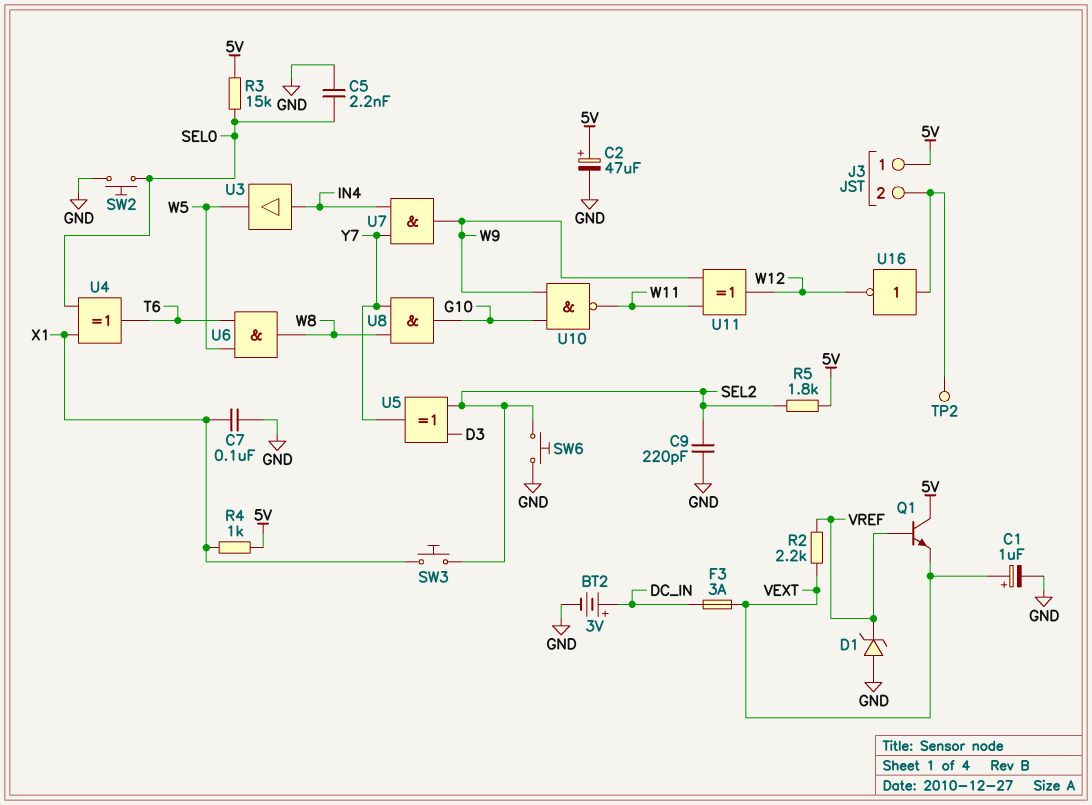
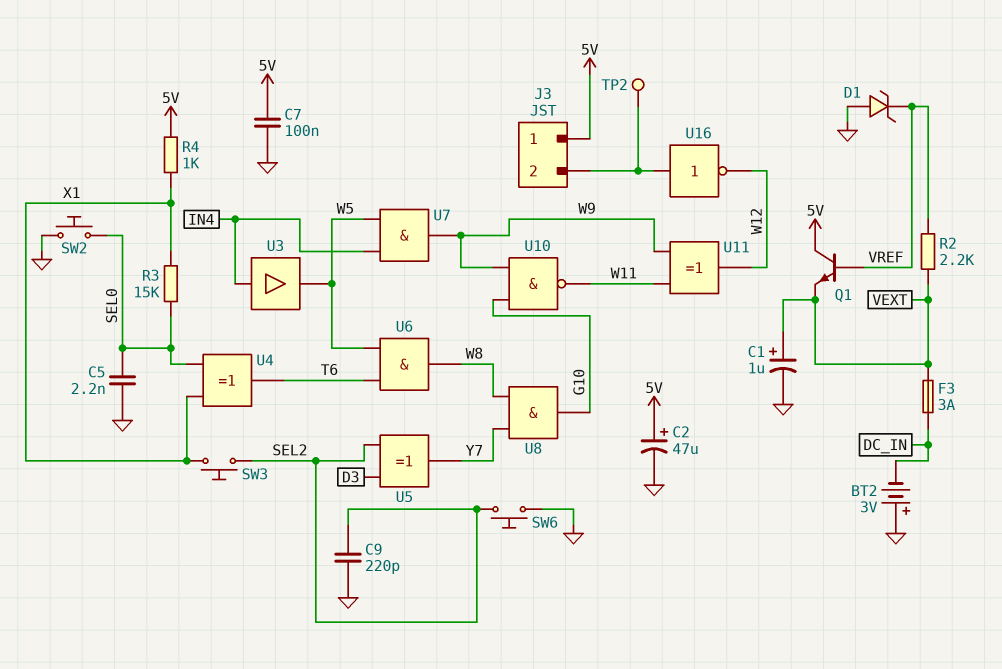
BT2: 3V (plus DC_IN, minus GND) -> 3V (plus GND, minus DC_IN)
C7: 100nF (GND, X1) -> 100nF (5V, GND)
R3: 15k (5V, SEL0) -> 15k (SEL0, X1)
R5: 1.8k (5V, SEL2) -> none
U7: AND (in IN4, in Y7, out W9) -> AND (in IN4, in W5, out W9)

